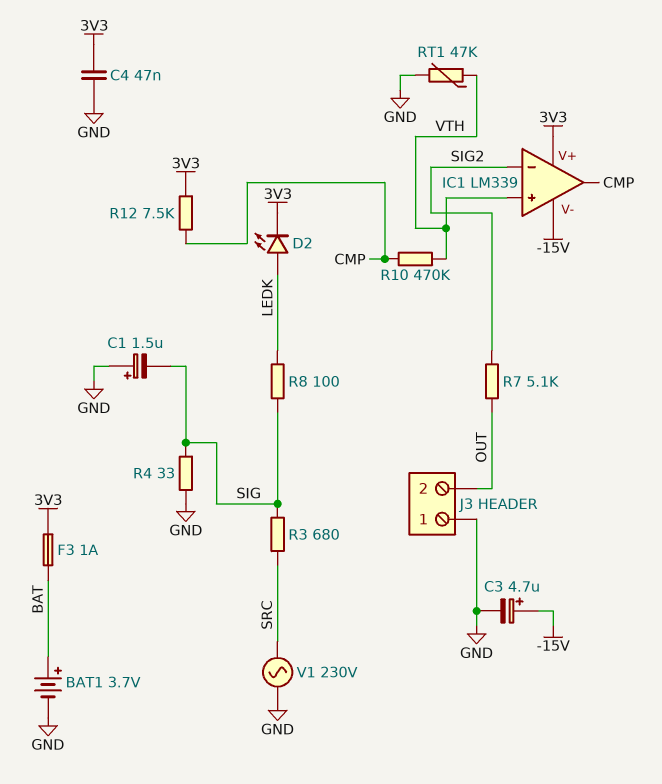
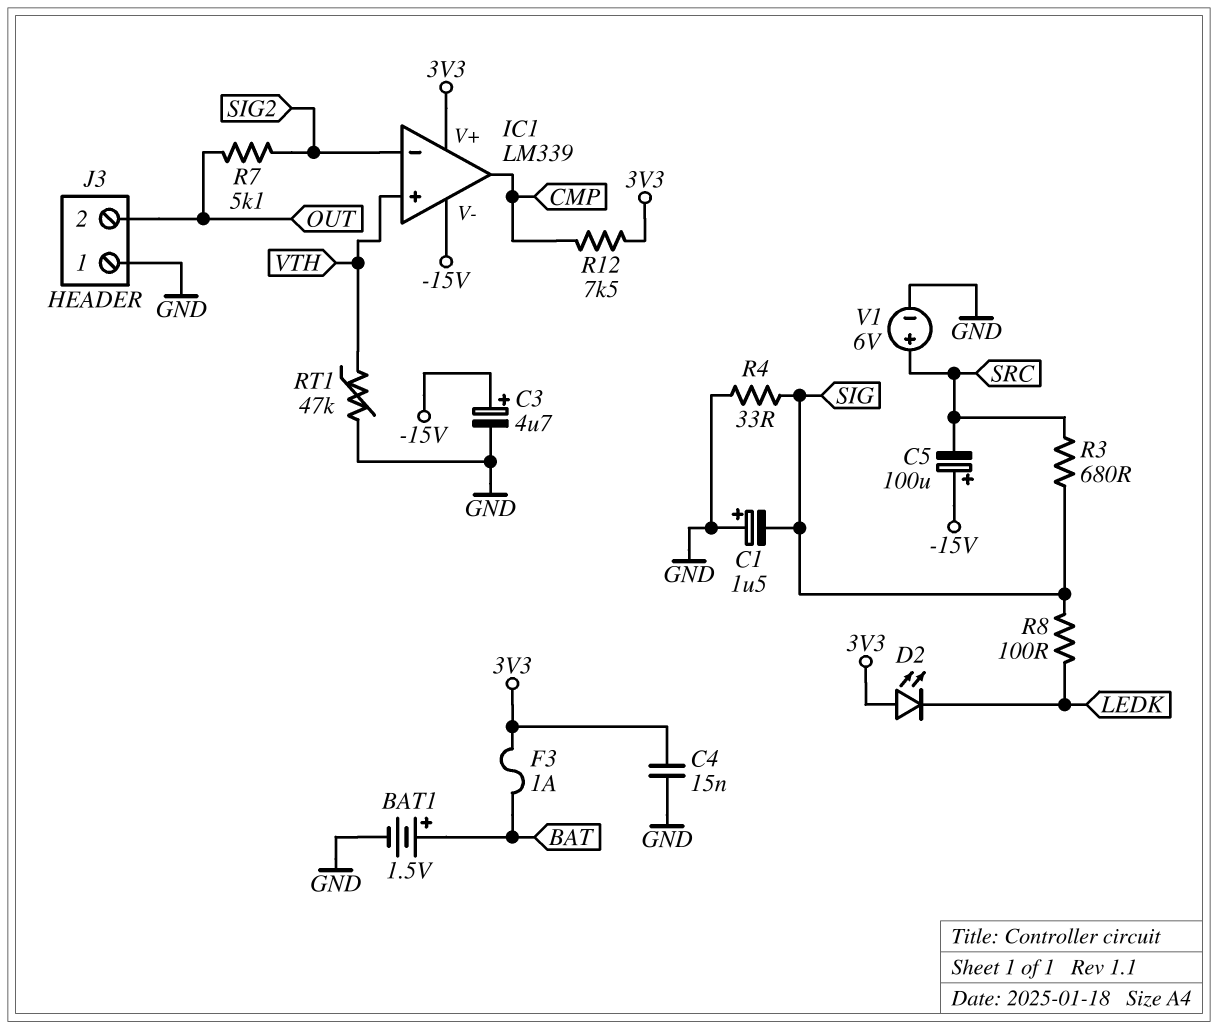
BAT1: 3.7V (plus BAT, minus GND) -> 1.5V (plus BAT, minus GND)
C4: 47nF (3V3, GND) -> 15nF (3V3, GND)
C5: none -> 100uF (plus -15V, minus SRC)
D2: LED (A LEDK, K 3V3) -> LED (A 3V3, K LEDK)
R10: 470k (CMP, VTH) -> none
V1: AC 230V (GND, SRC) -> 6V (plus SRC, minus GND)

